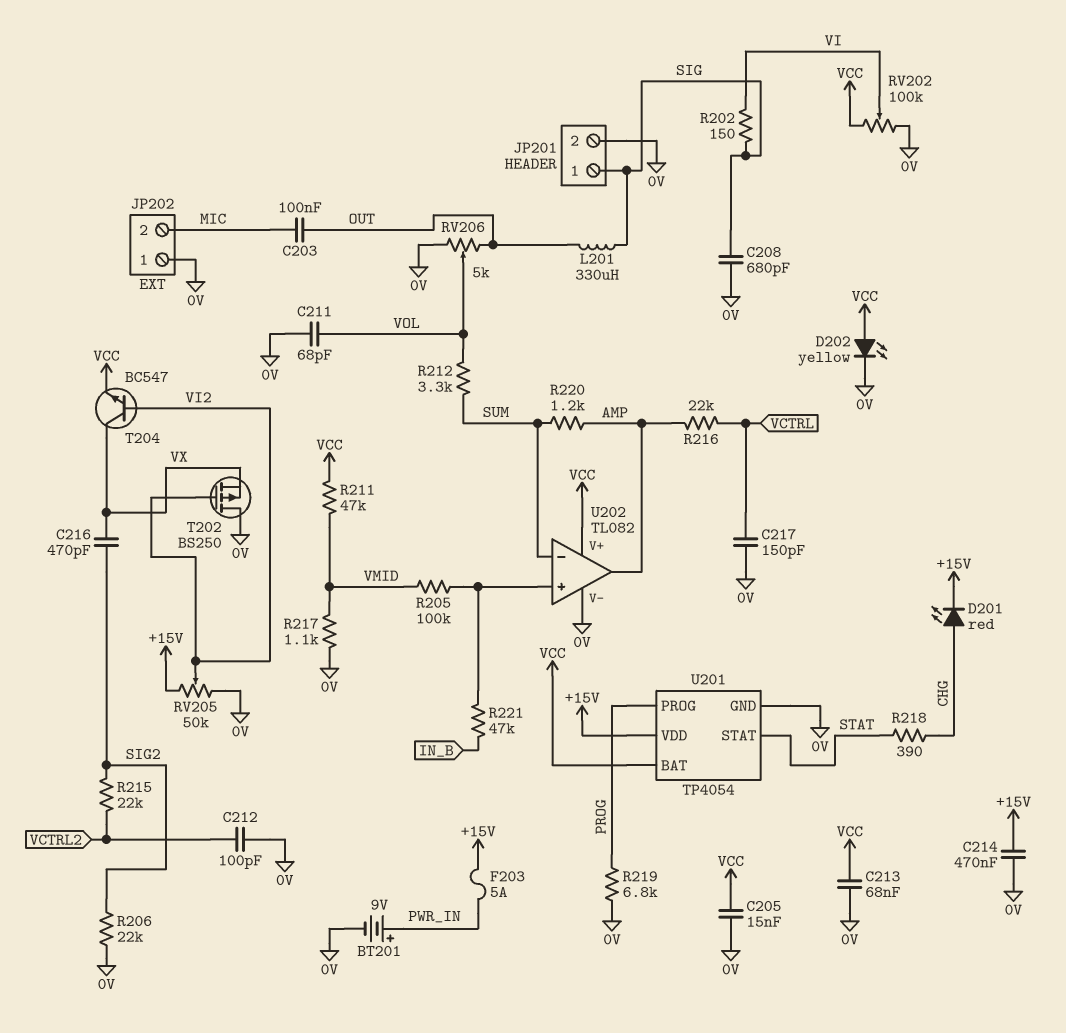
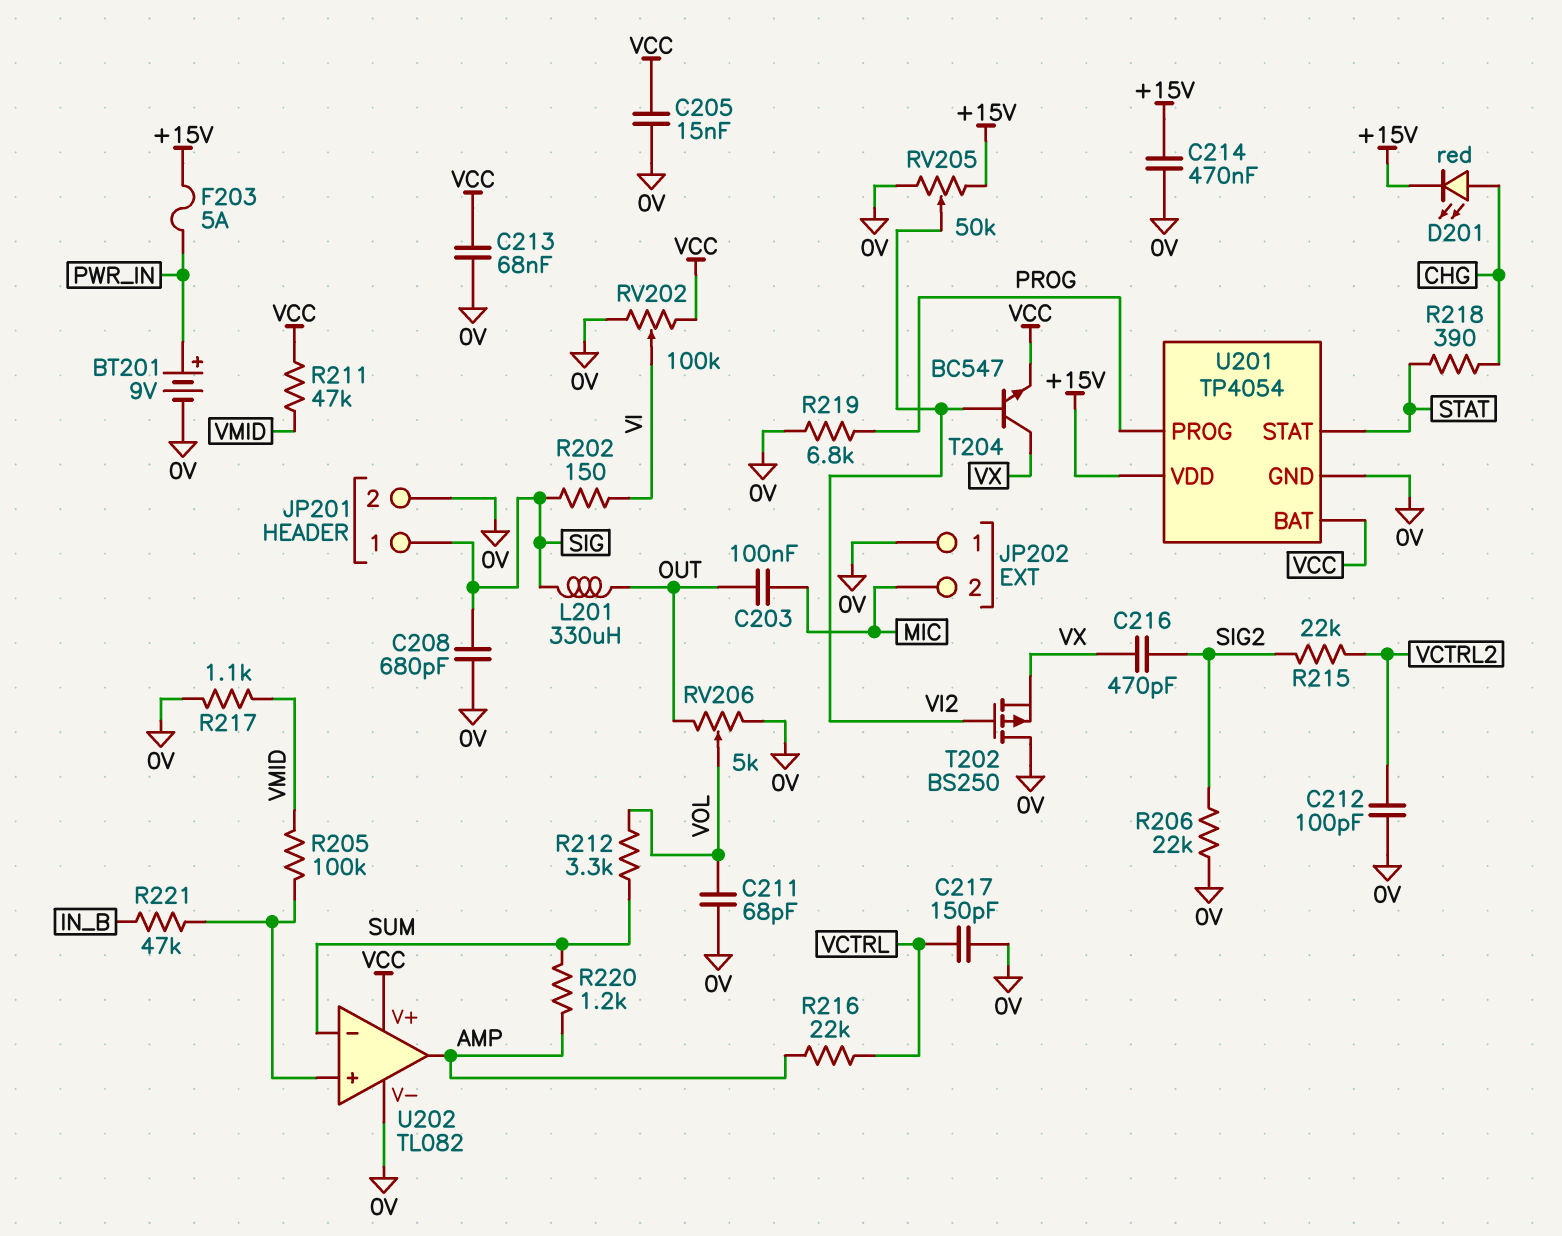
D202: LED yellow (A VCC, K 0V) -> none

